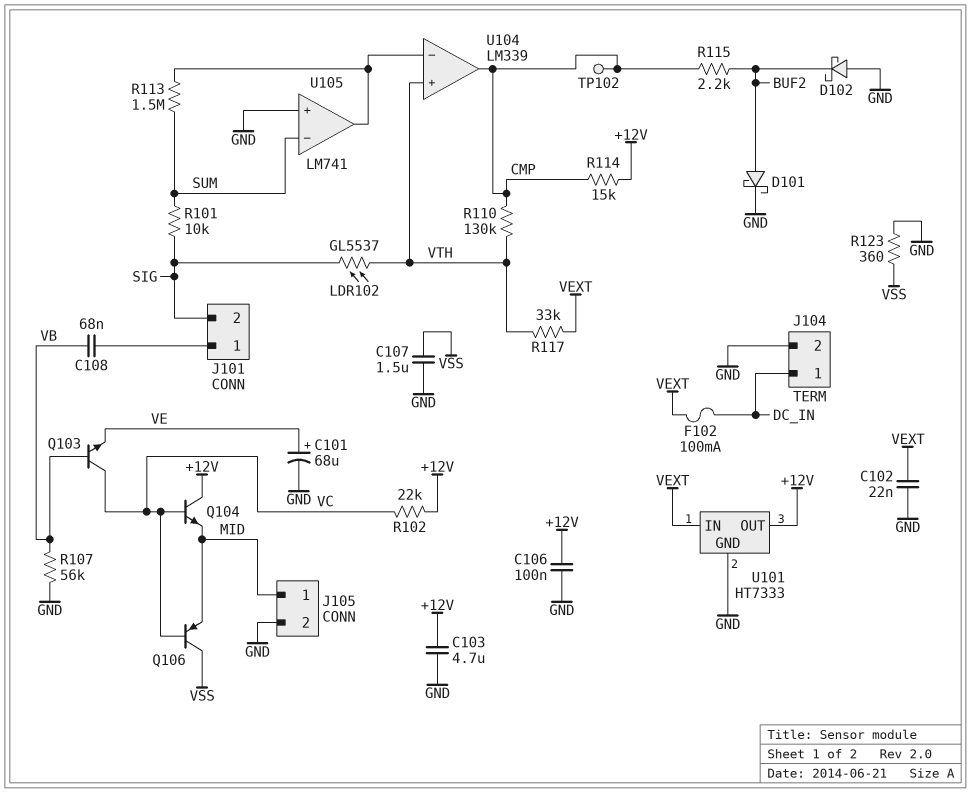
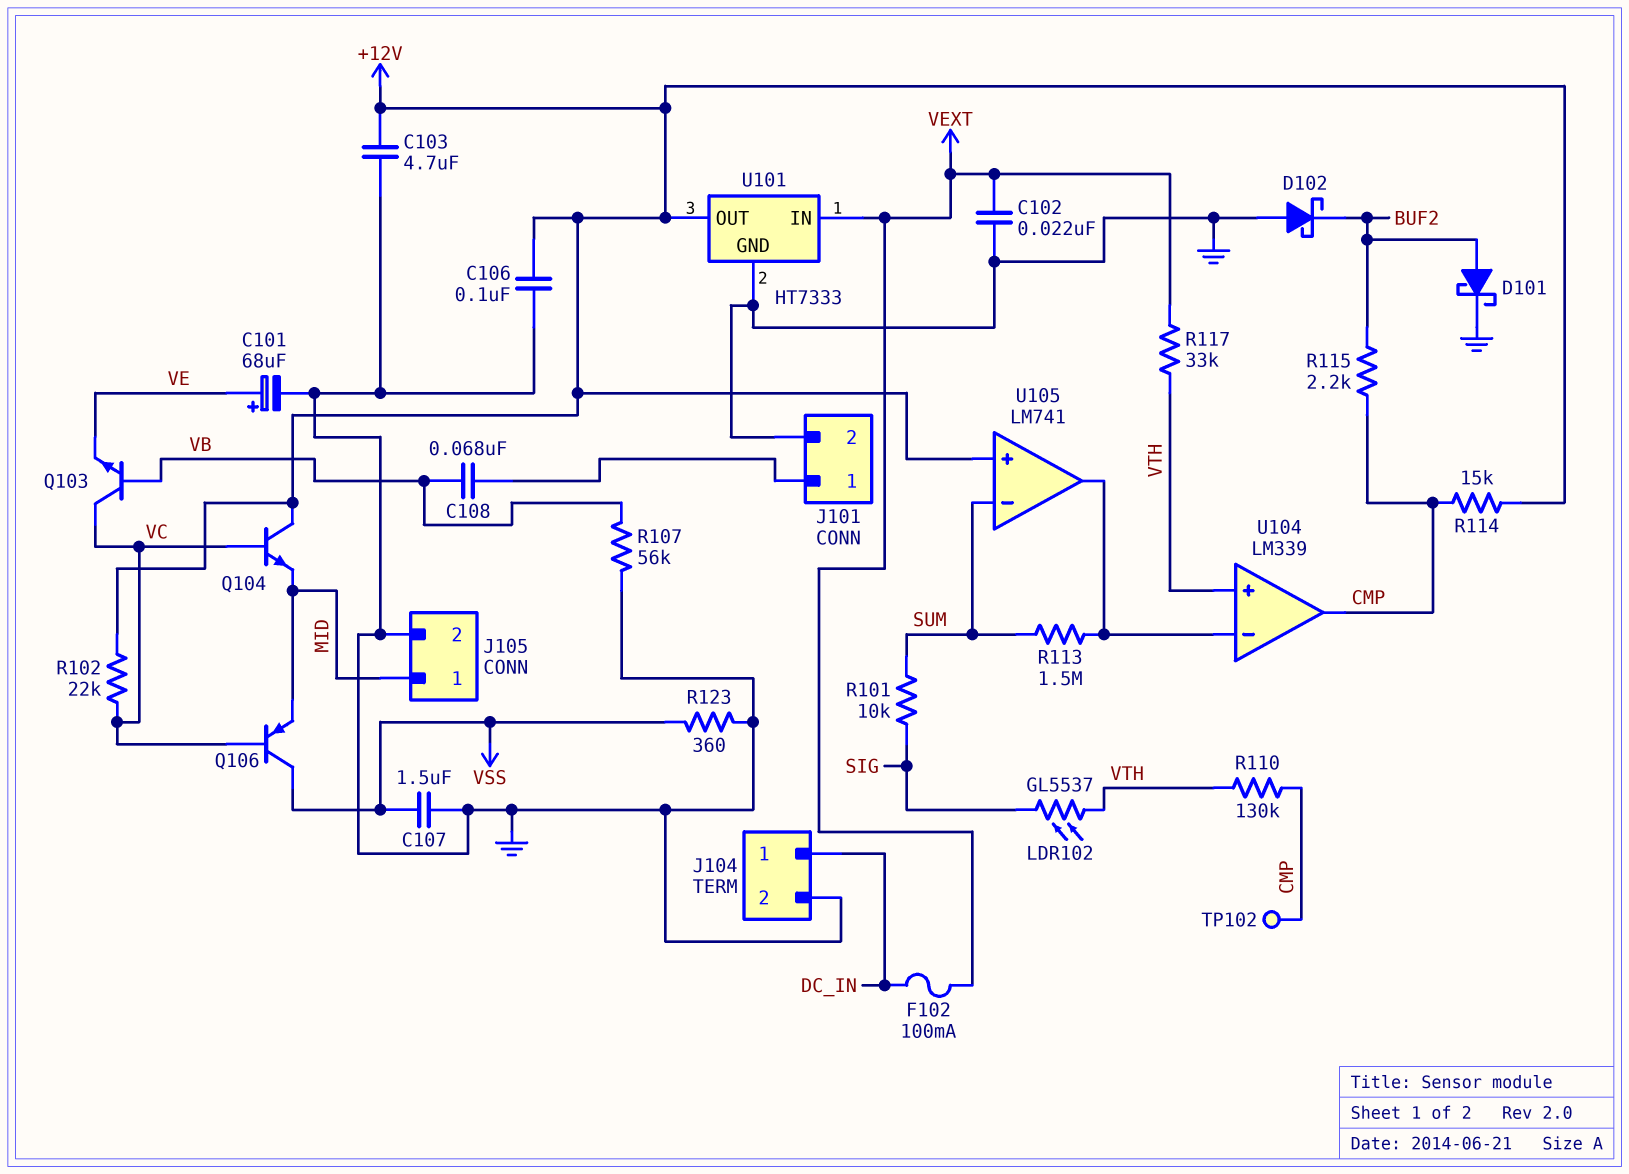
J101 pin 2: SIG -> GND
U105 pin in+: GND -> +12V

